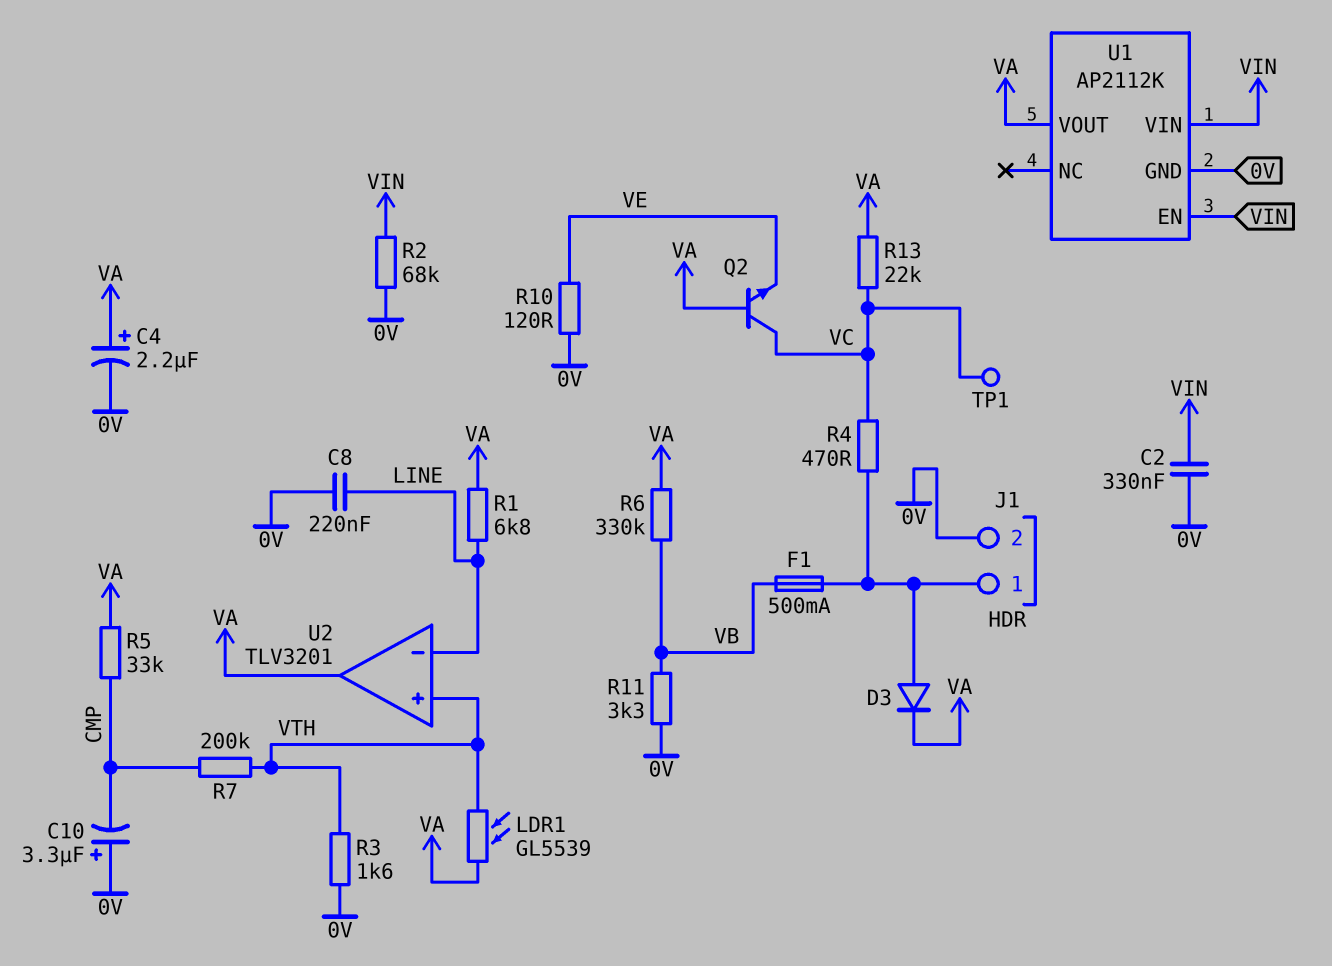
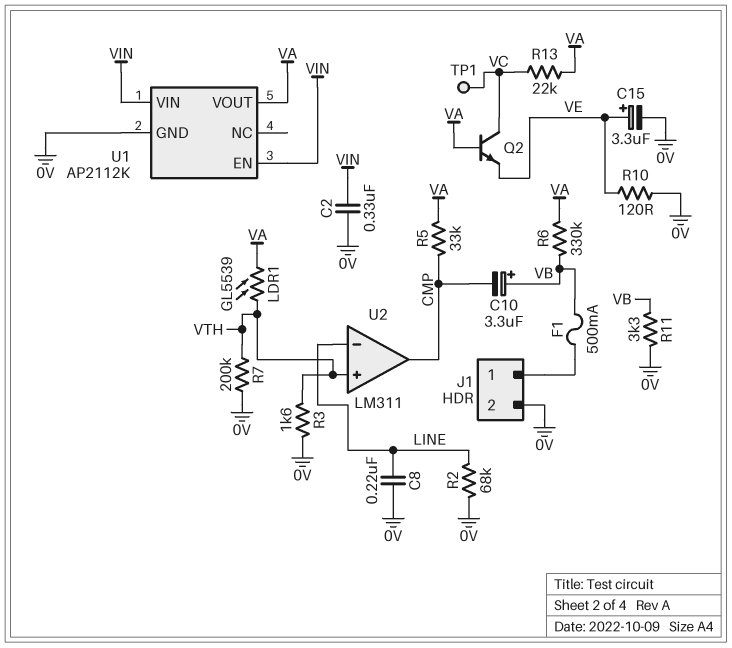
C4: 2.2uF (plus VA, minus 0V) -> none
C10: 3.3uF (plus 0V, minus CMP) -> 3.3uF (plus VB, minus CMP)
C15: none -> 3.3uF (plus VE, minus 0V)
D3: diode (A J1/1, K VA) -> none
R1: 6.8k (LINE, VA) -> none
R2: 68k (0V, VIN) -> 68k (0V, LINE)
R4: 470 (J1/1, VC) -> none
R7: 200k (CMP, VTH) -> 200k (0V, VTH)
U2: TLV3201 -> LM311
U2 pin out: VA -> CMP

